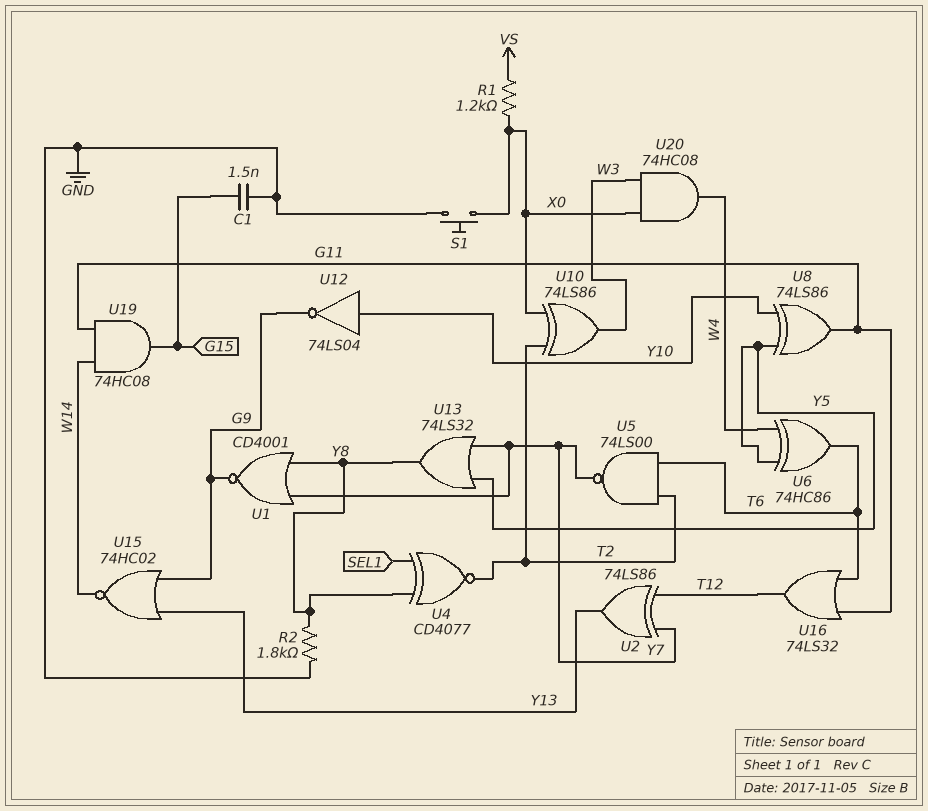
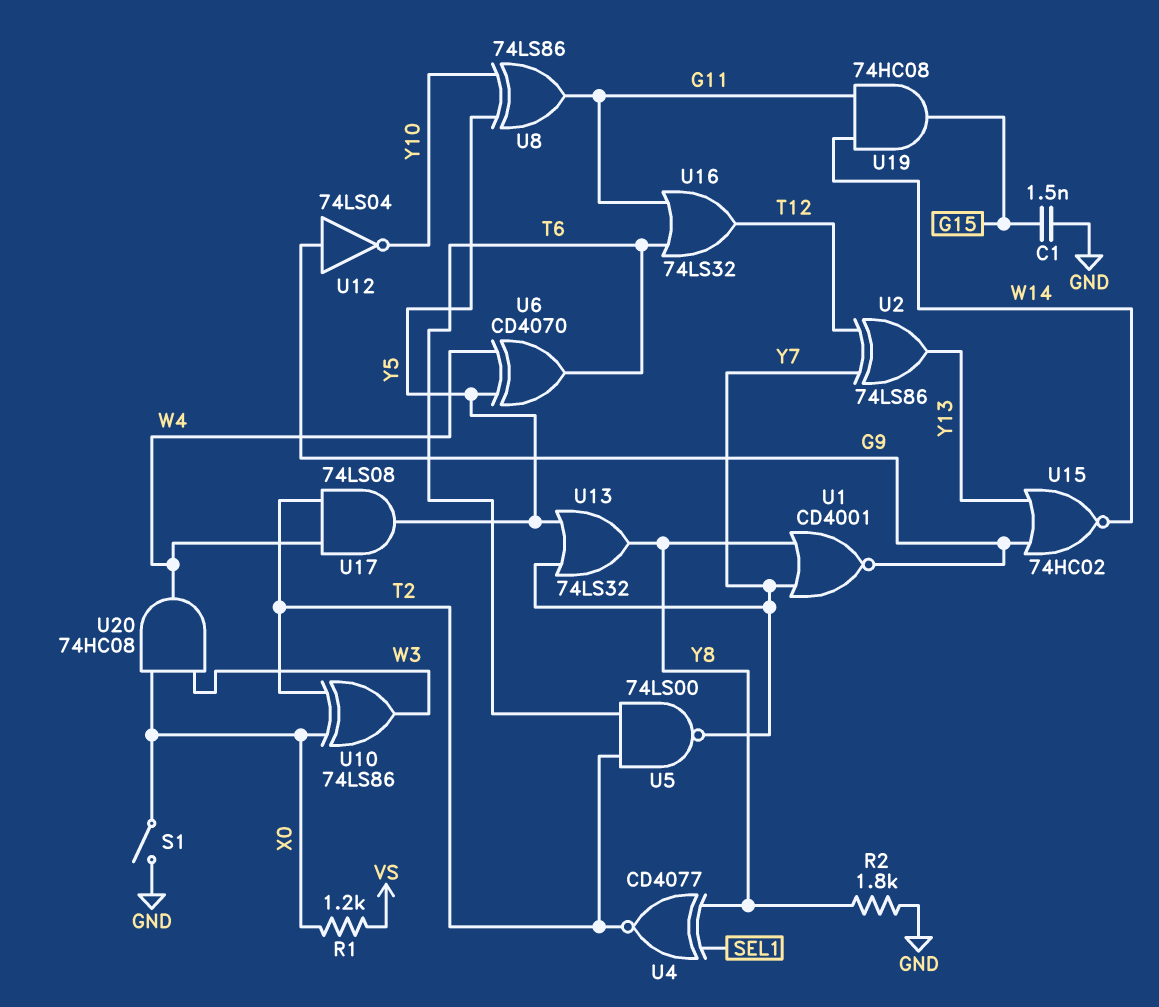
S1: button (GND, X0) -> switch (GND, X0)
U6: XOR 74HC86 (in W4, in Y5, out T6) -> XOR CD4070 (in W4, in Y5, out T6)
U12: NOT 74LS04 (in Y10, out G9) -> NOT 74LS04 (in G9, out Y10)
U17: none -> AND 74LS08 (in T2, in W4, out Y5)

